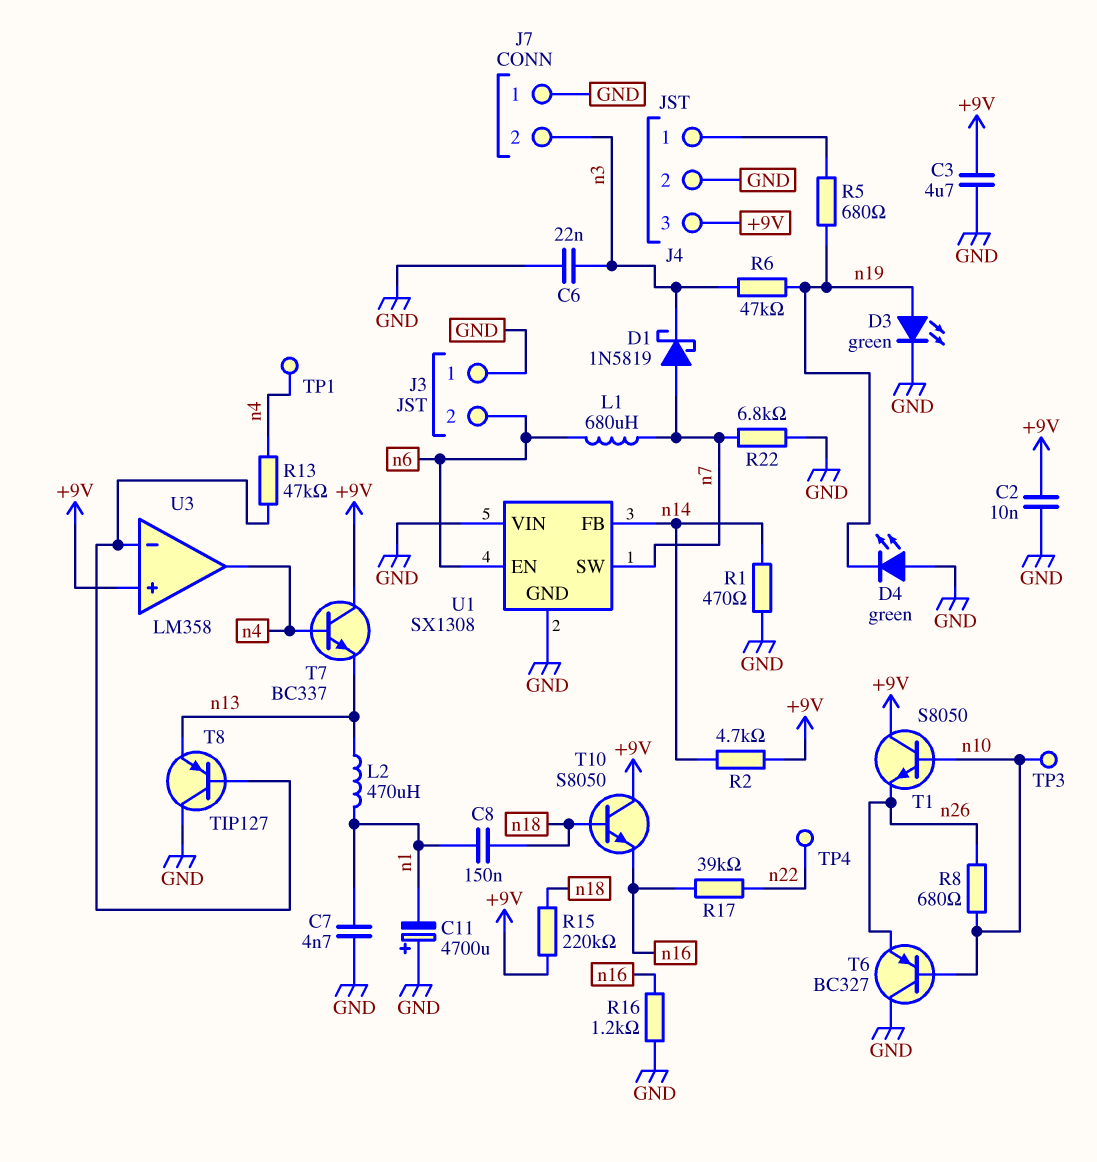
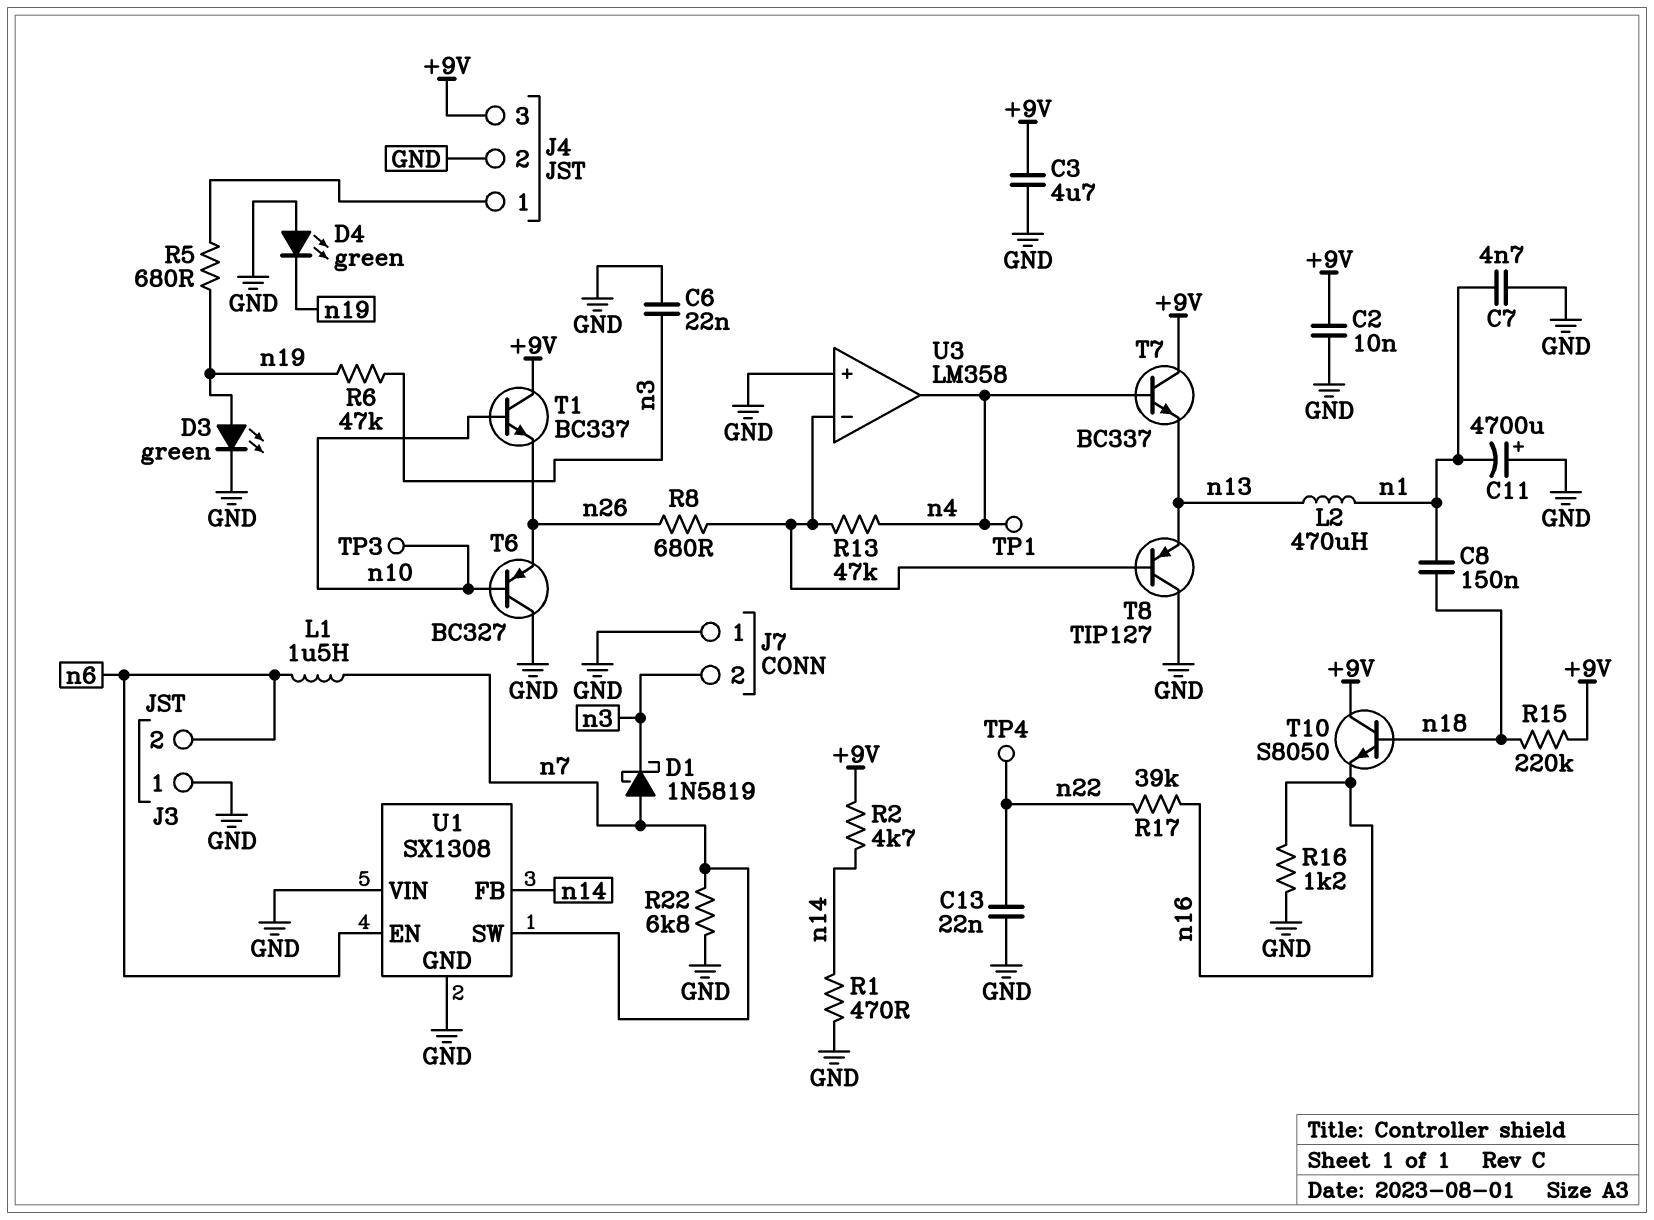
C13: none -> 22nF (GND, n22)
L1: 680uH (n6, n7) -> 1.5uH (n6, n7)
R8: 680 (n10, n26) -> 680 (U3/in-, n26)
T1: NPN S8050 (B n10, C +9V, E n26) -> NPN BC337 (B n10, C +9V, E n26)
U3 pin in+: +9V -> GND

